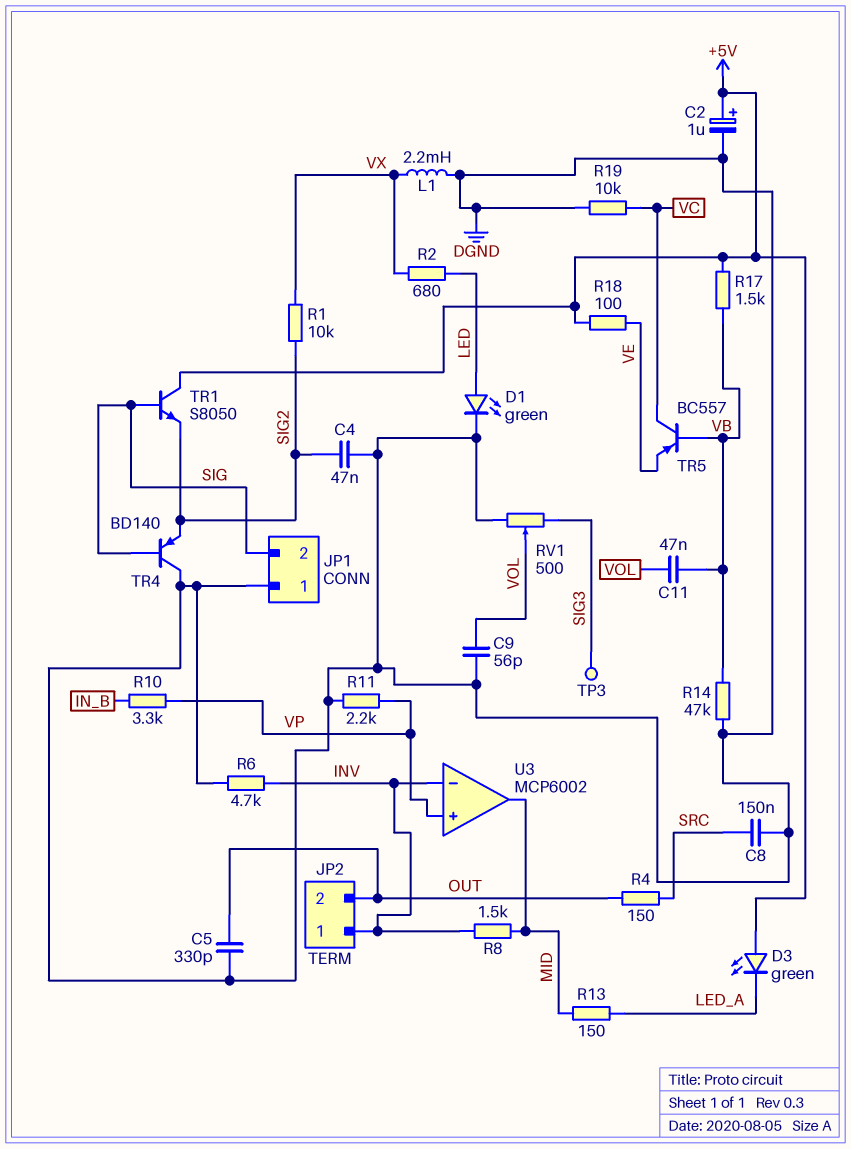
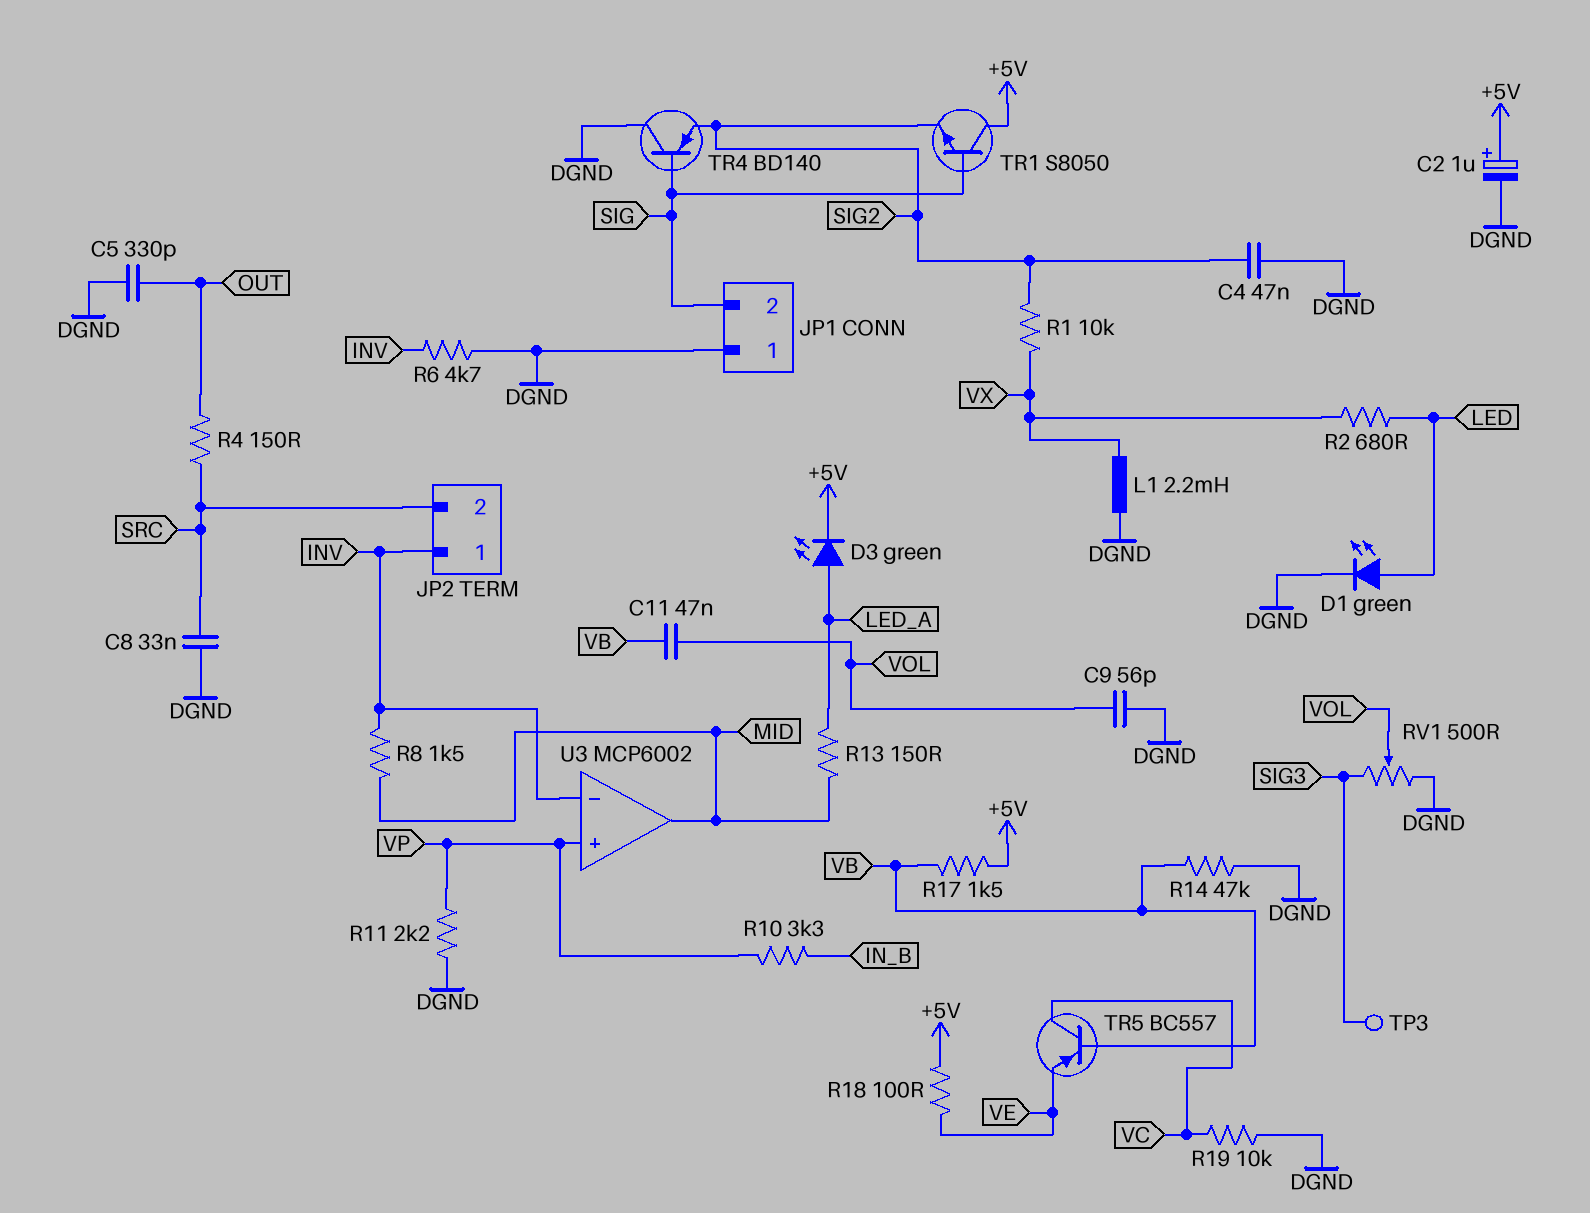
C8: 150nF (DGND, SRC) -> 33nF (DGND, SRC)
D3: LED green (A +5V, K LED_A) -> LED green (A LED_A, K +5V)
JP2 pin 2: OUT -> SRC

